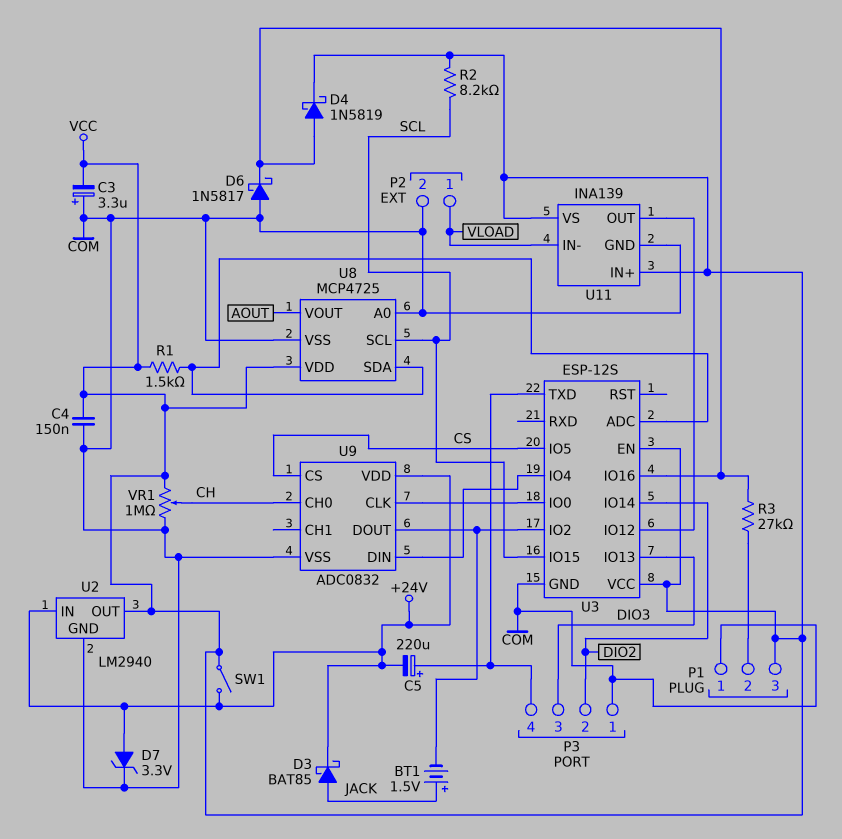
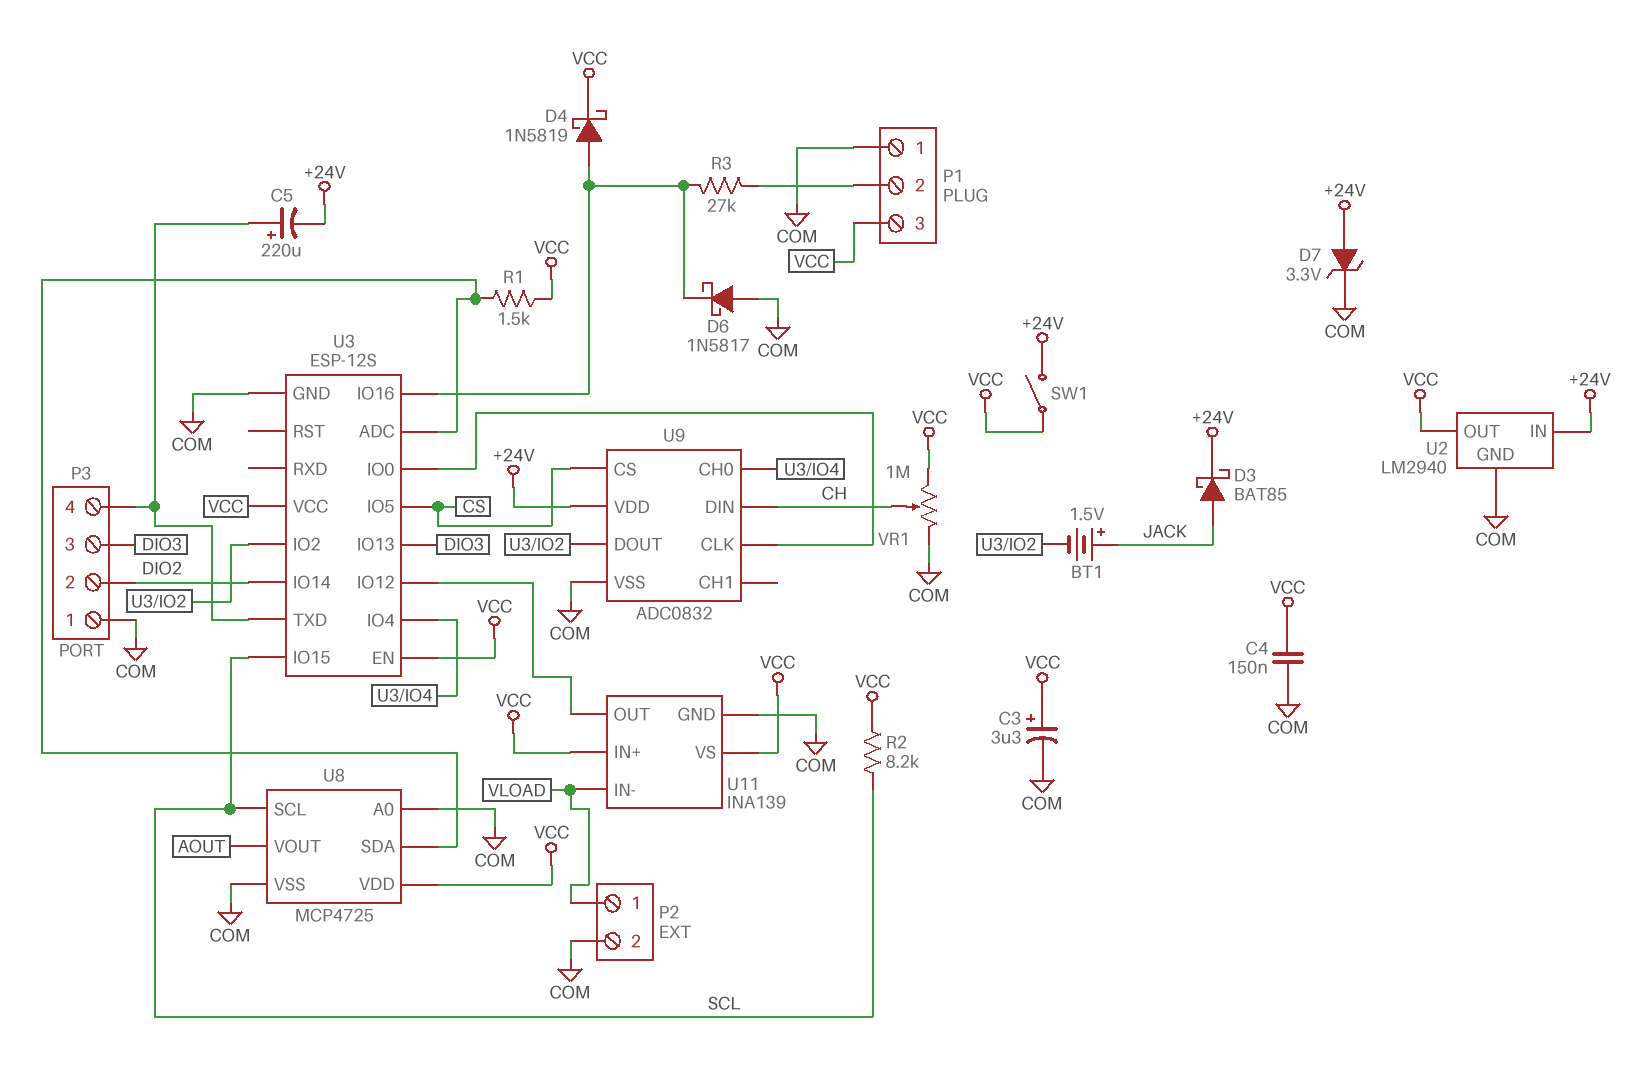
C3: 3.3uF (plus COM, minus VCC) -> 3.3uF (plus VCC, minus COM)
U9 pin CH0: CH -> U3/IO4
U9 pin DIN: U3/IO4 -> CH

